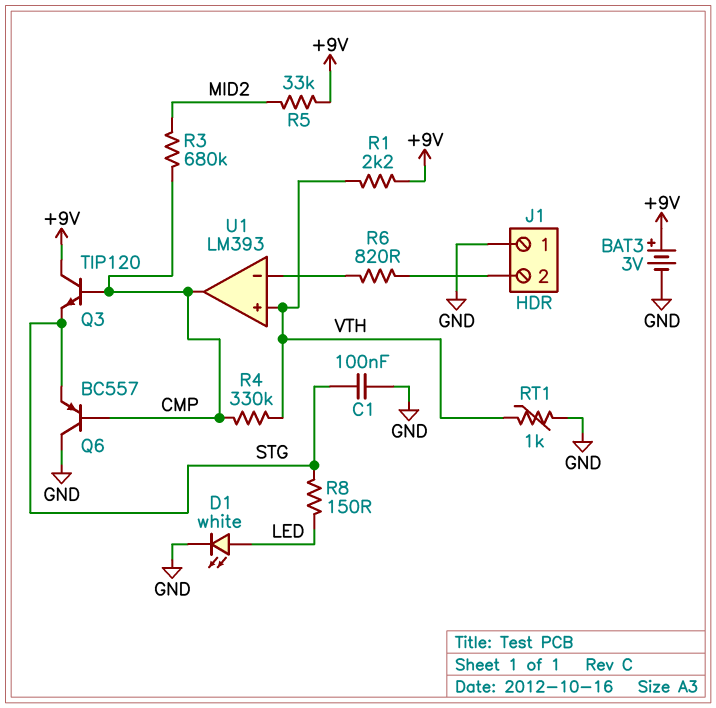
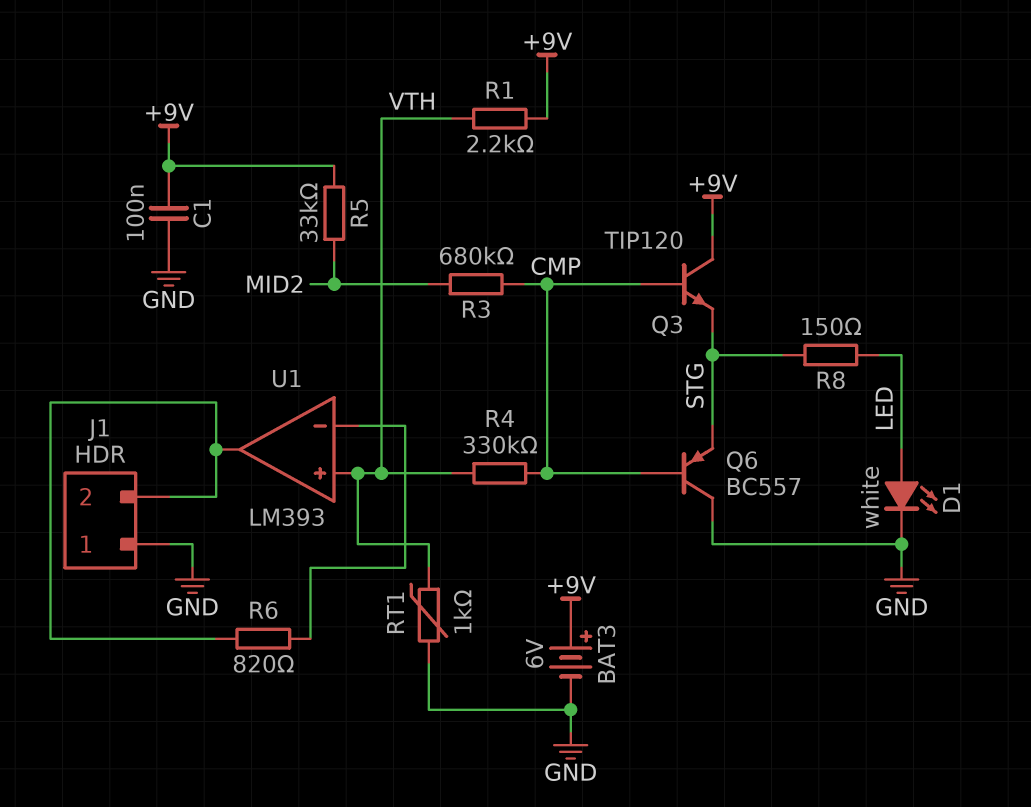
BAT3: 3V (plus +9V, minus GND) -> 6V (plus +9V, minus GND)
C1: 100nF (GND, STG) -> 100nF (+9V, GND)
U1 pin out: CMP -> J1/2

